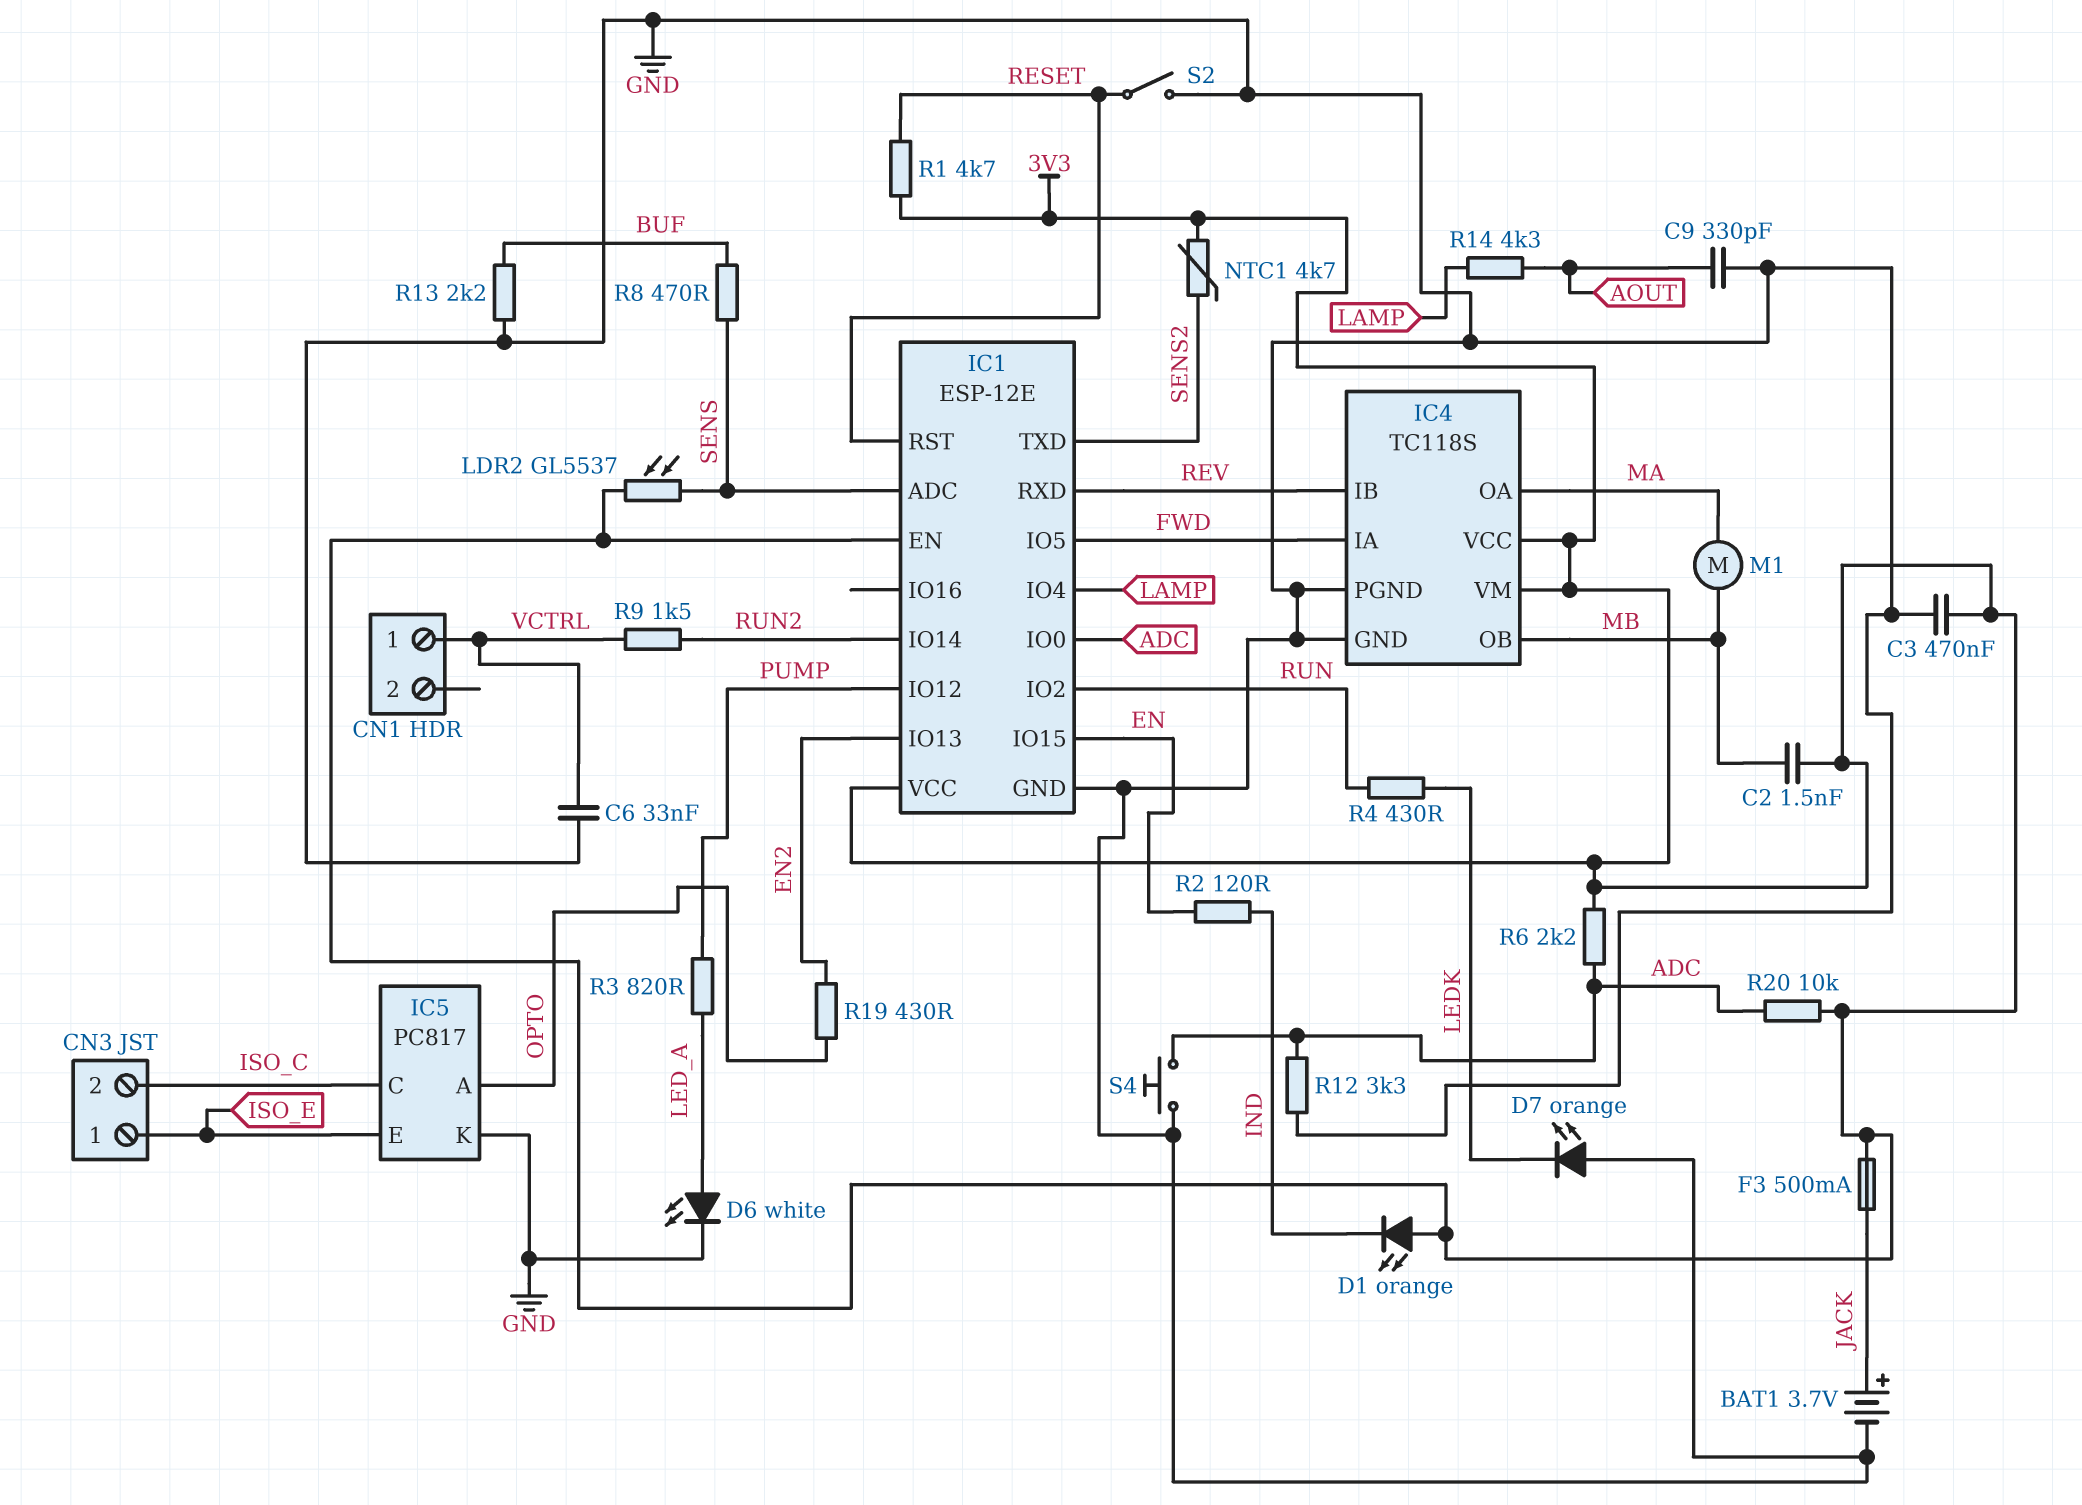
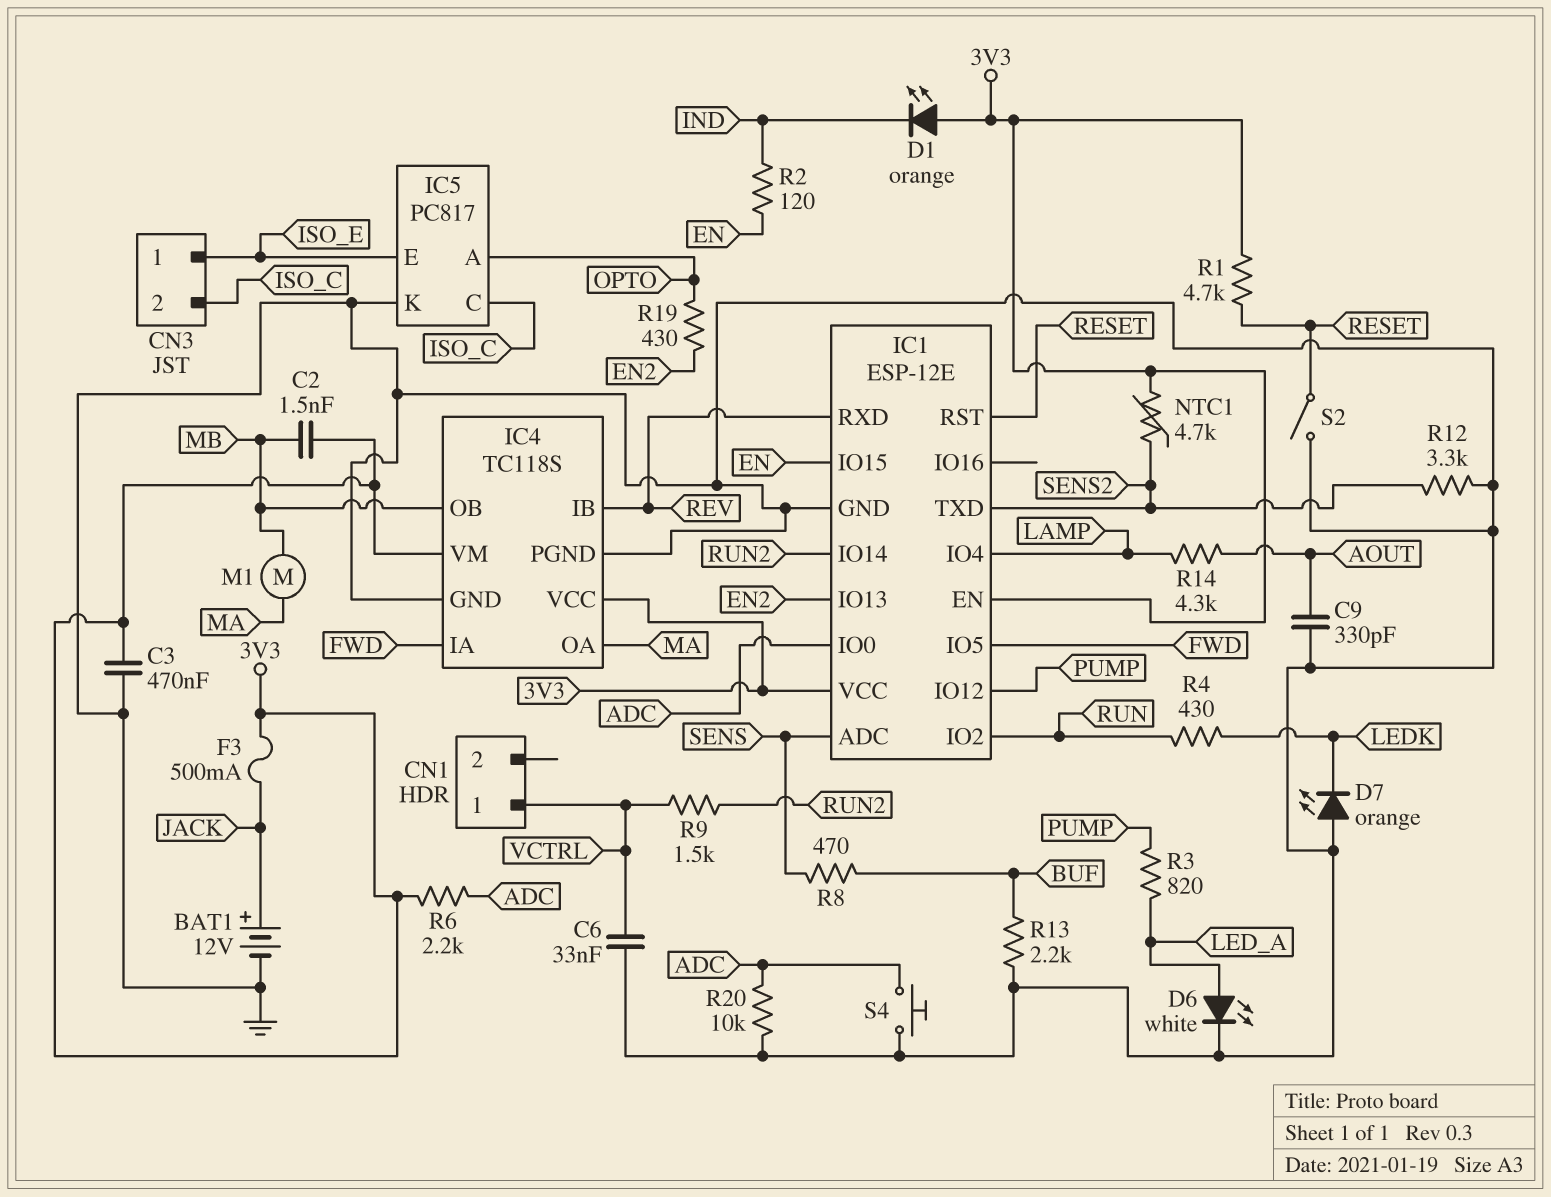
BAT1: 3.7V (plus JACK, minus GND) -> 12V (plus JACK, minus GND)
LDR2: GL5537 (3V3, SENS) -> none
R12: 3.3k (ADC, GND) -> 3.3k (GND, SENS2)
R20: 10k (3V3, ADC) -> 10k (ADC, GND)

